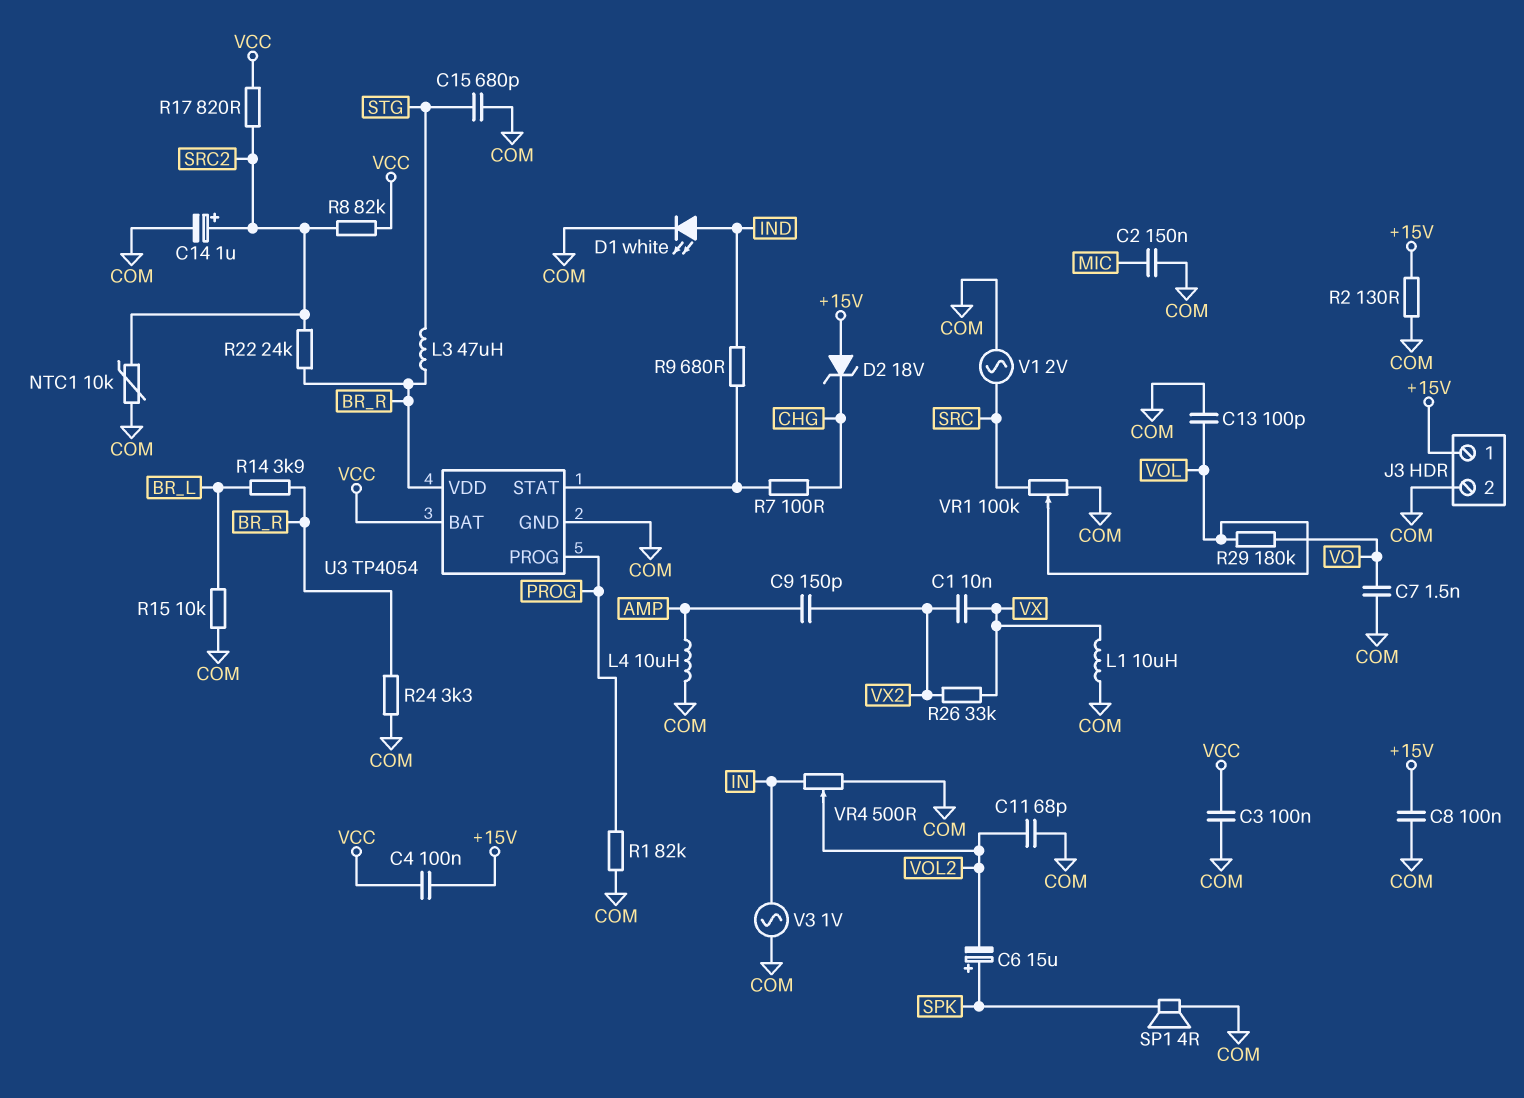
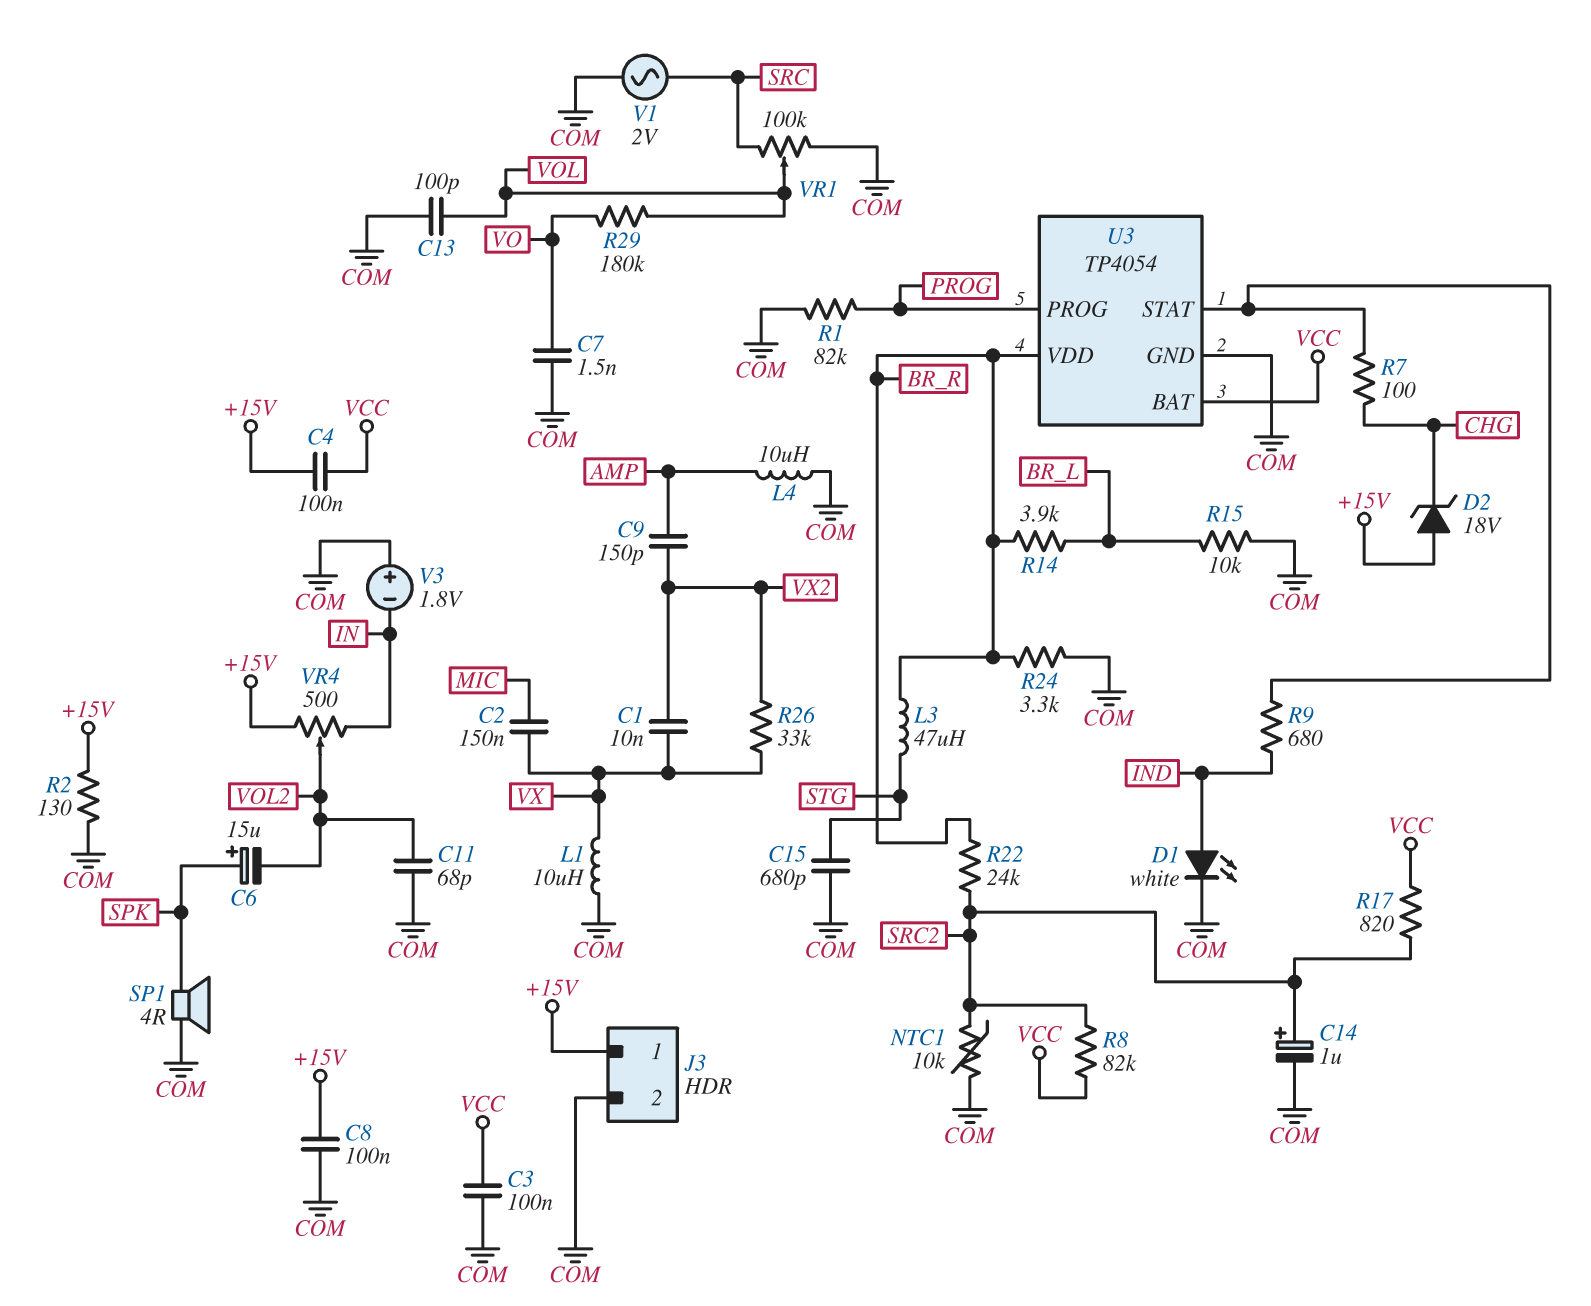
C2: 150nF (COM, MIC) -> 150nF (MIC, VX)
V3: AC 1V (COM, IN) -> 1.8V (plus COM, minus IN)
VR4: 500 (COM, IN, wiper VOL2) -> 500 (+15V, IN, wiper VOL2)

